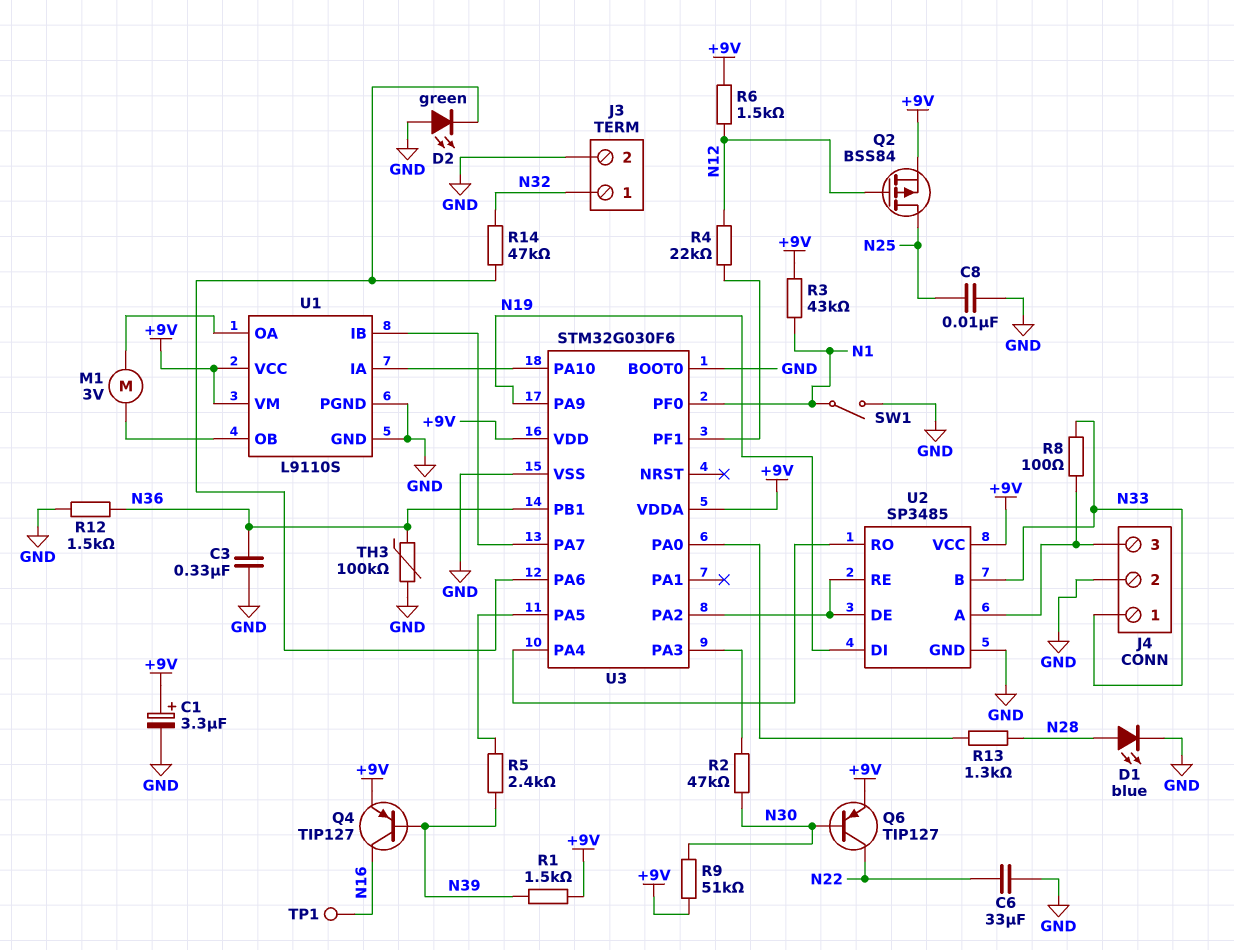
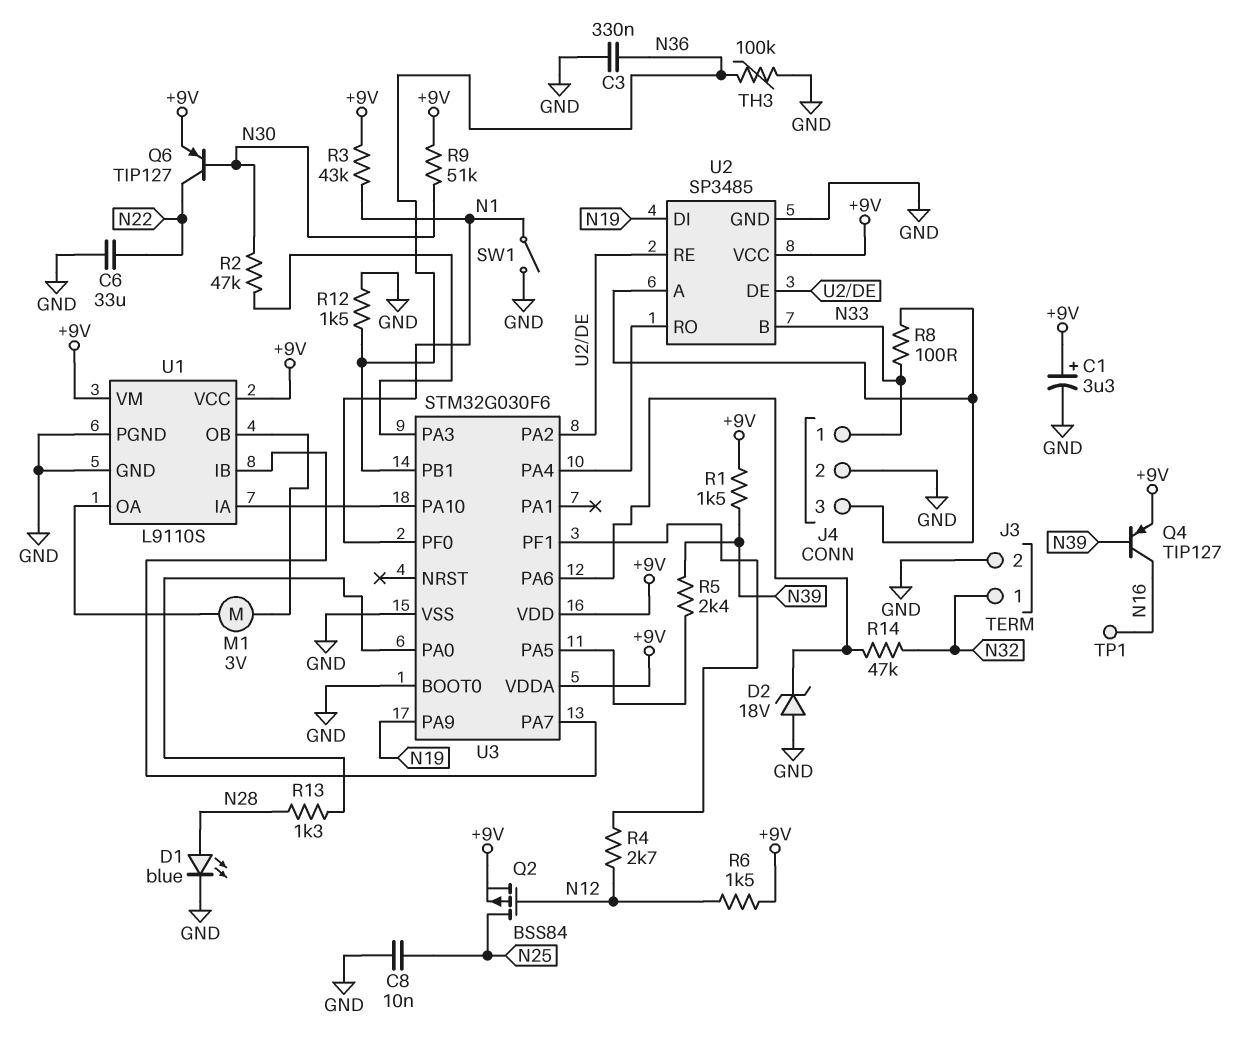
D2: LED green (A GND, K U3/PA6) -> zener 18V (A GND, K U3/PA6)
R4: 22k (N12, U3/PF1) -> 2.7k (N12, U3/PF1)

